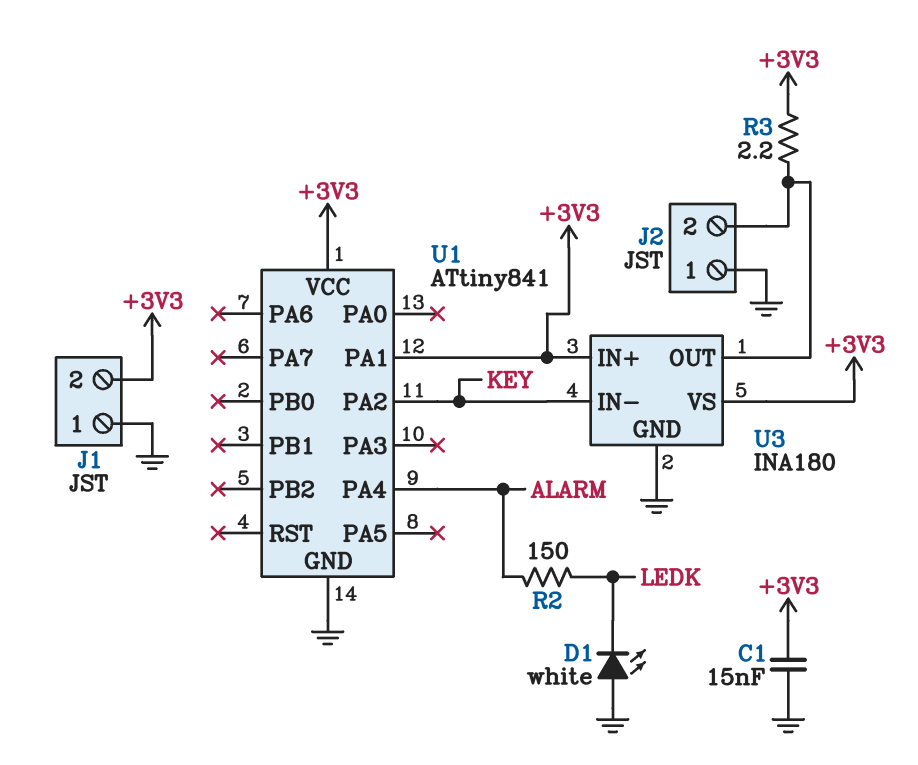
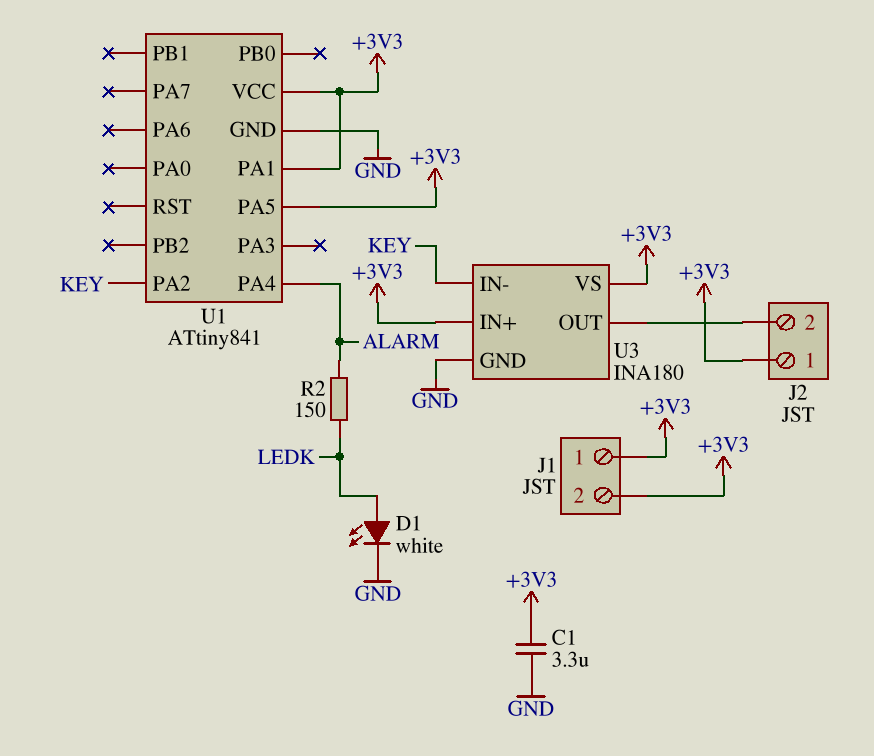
C1: 15nF (+3V3, GND) -> 3.3uF (+3V3, GND)
D1: LED white (A GND, K LEDK) -> LED white (A LEDK, K GND)
J1 pin 1: GND -> +3V3
J2 pin 1: GND -> +3V3
R3: 2.2 (+3V3, J2/2) -> none
U1 pin PA5: none -> +3V3

